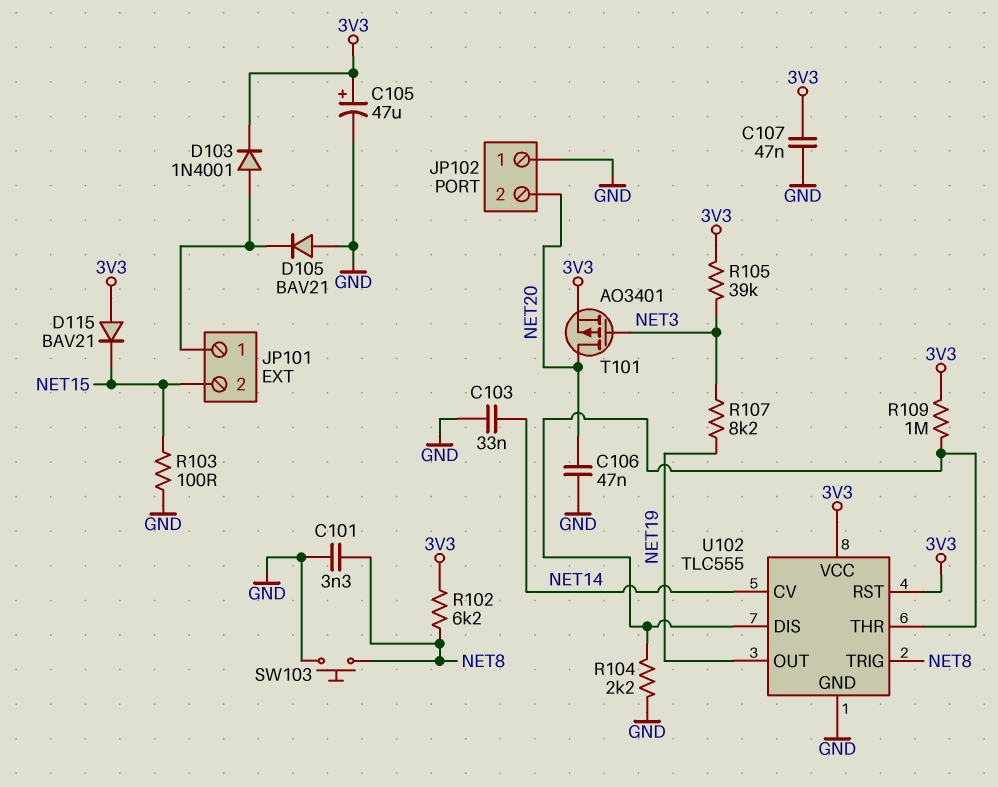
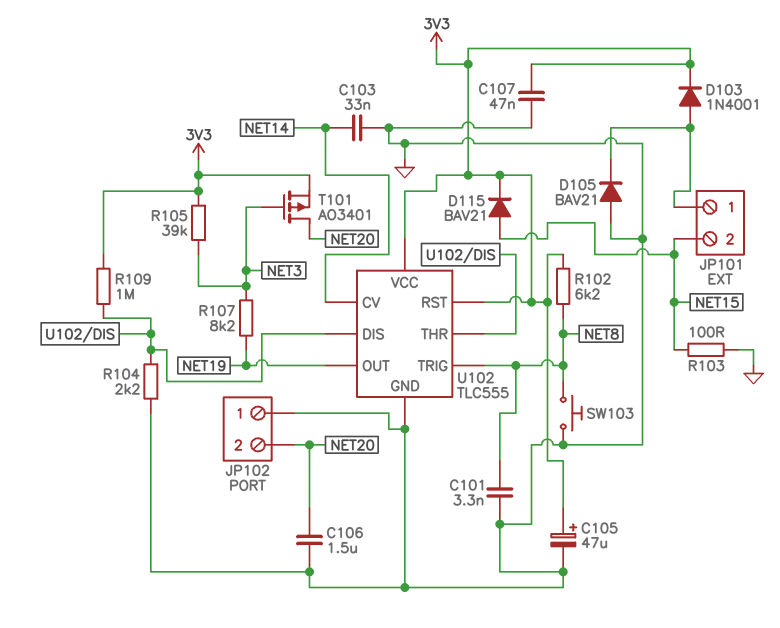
C106: 47nF (GND, NET20) -> 1.5uF (GND, NET20)
D115: diode BAV21 (A 3V3, K NET15) -> diode BAV21 (A NET15, K 3V3)

